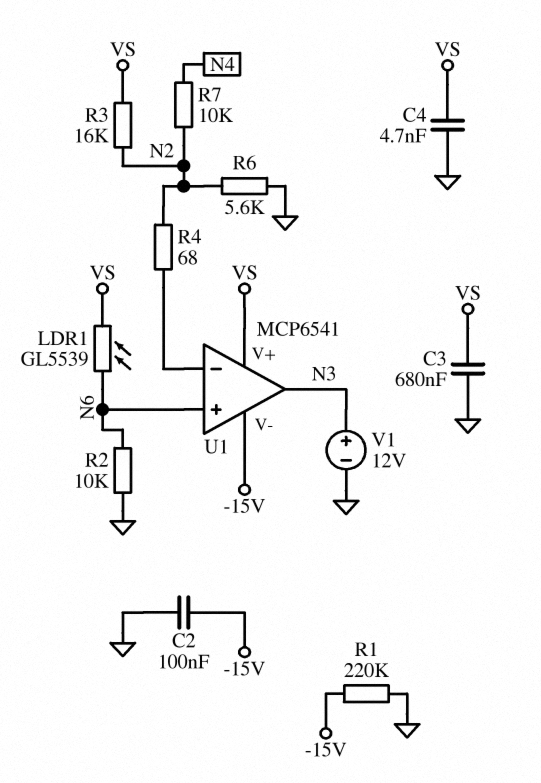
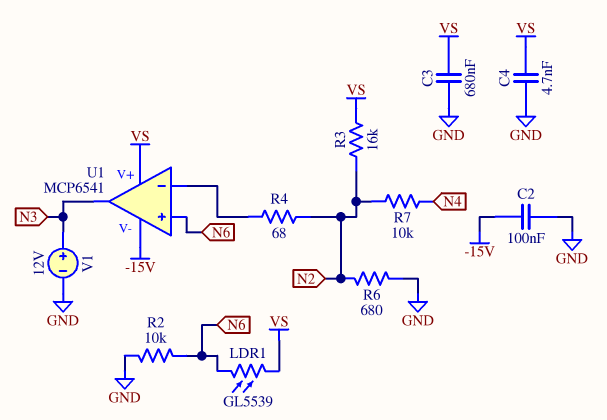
R1: 220k (-15V, GND) -> none
R6: 5.6k (GND, N2) -> 680 (GND, N2)

